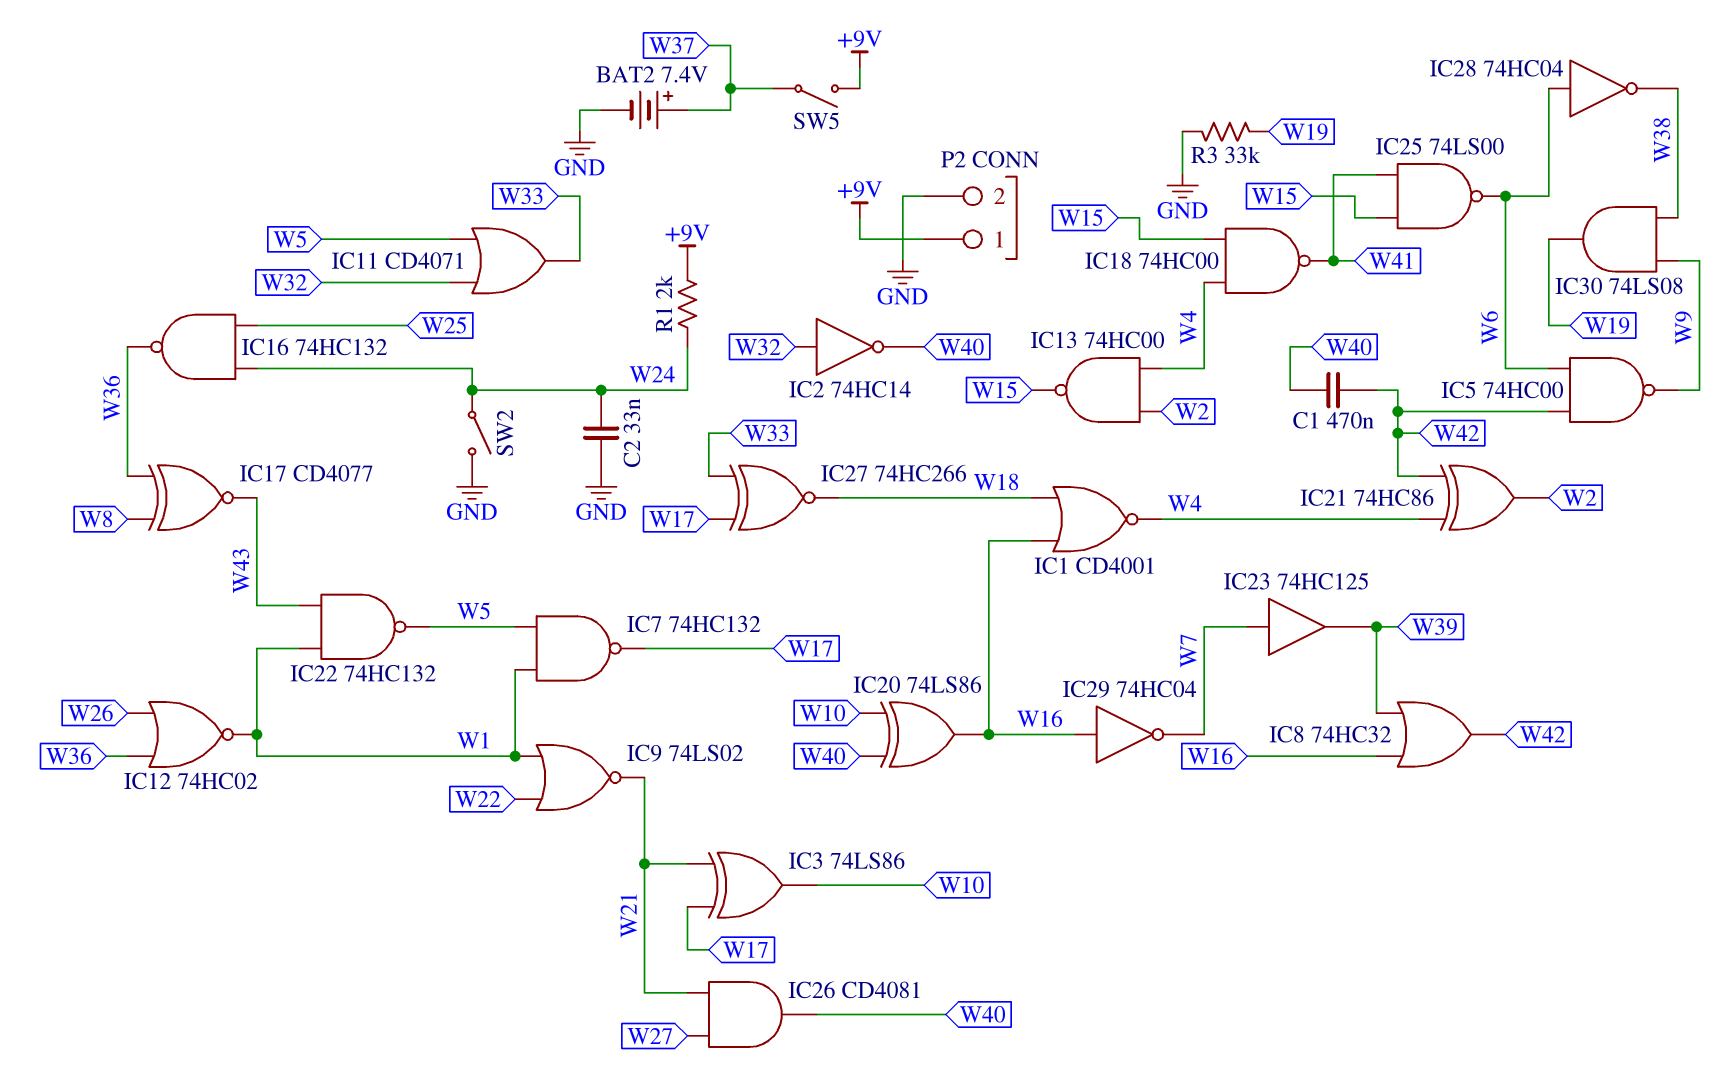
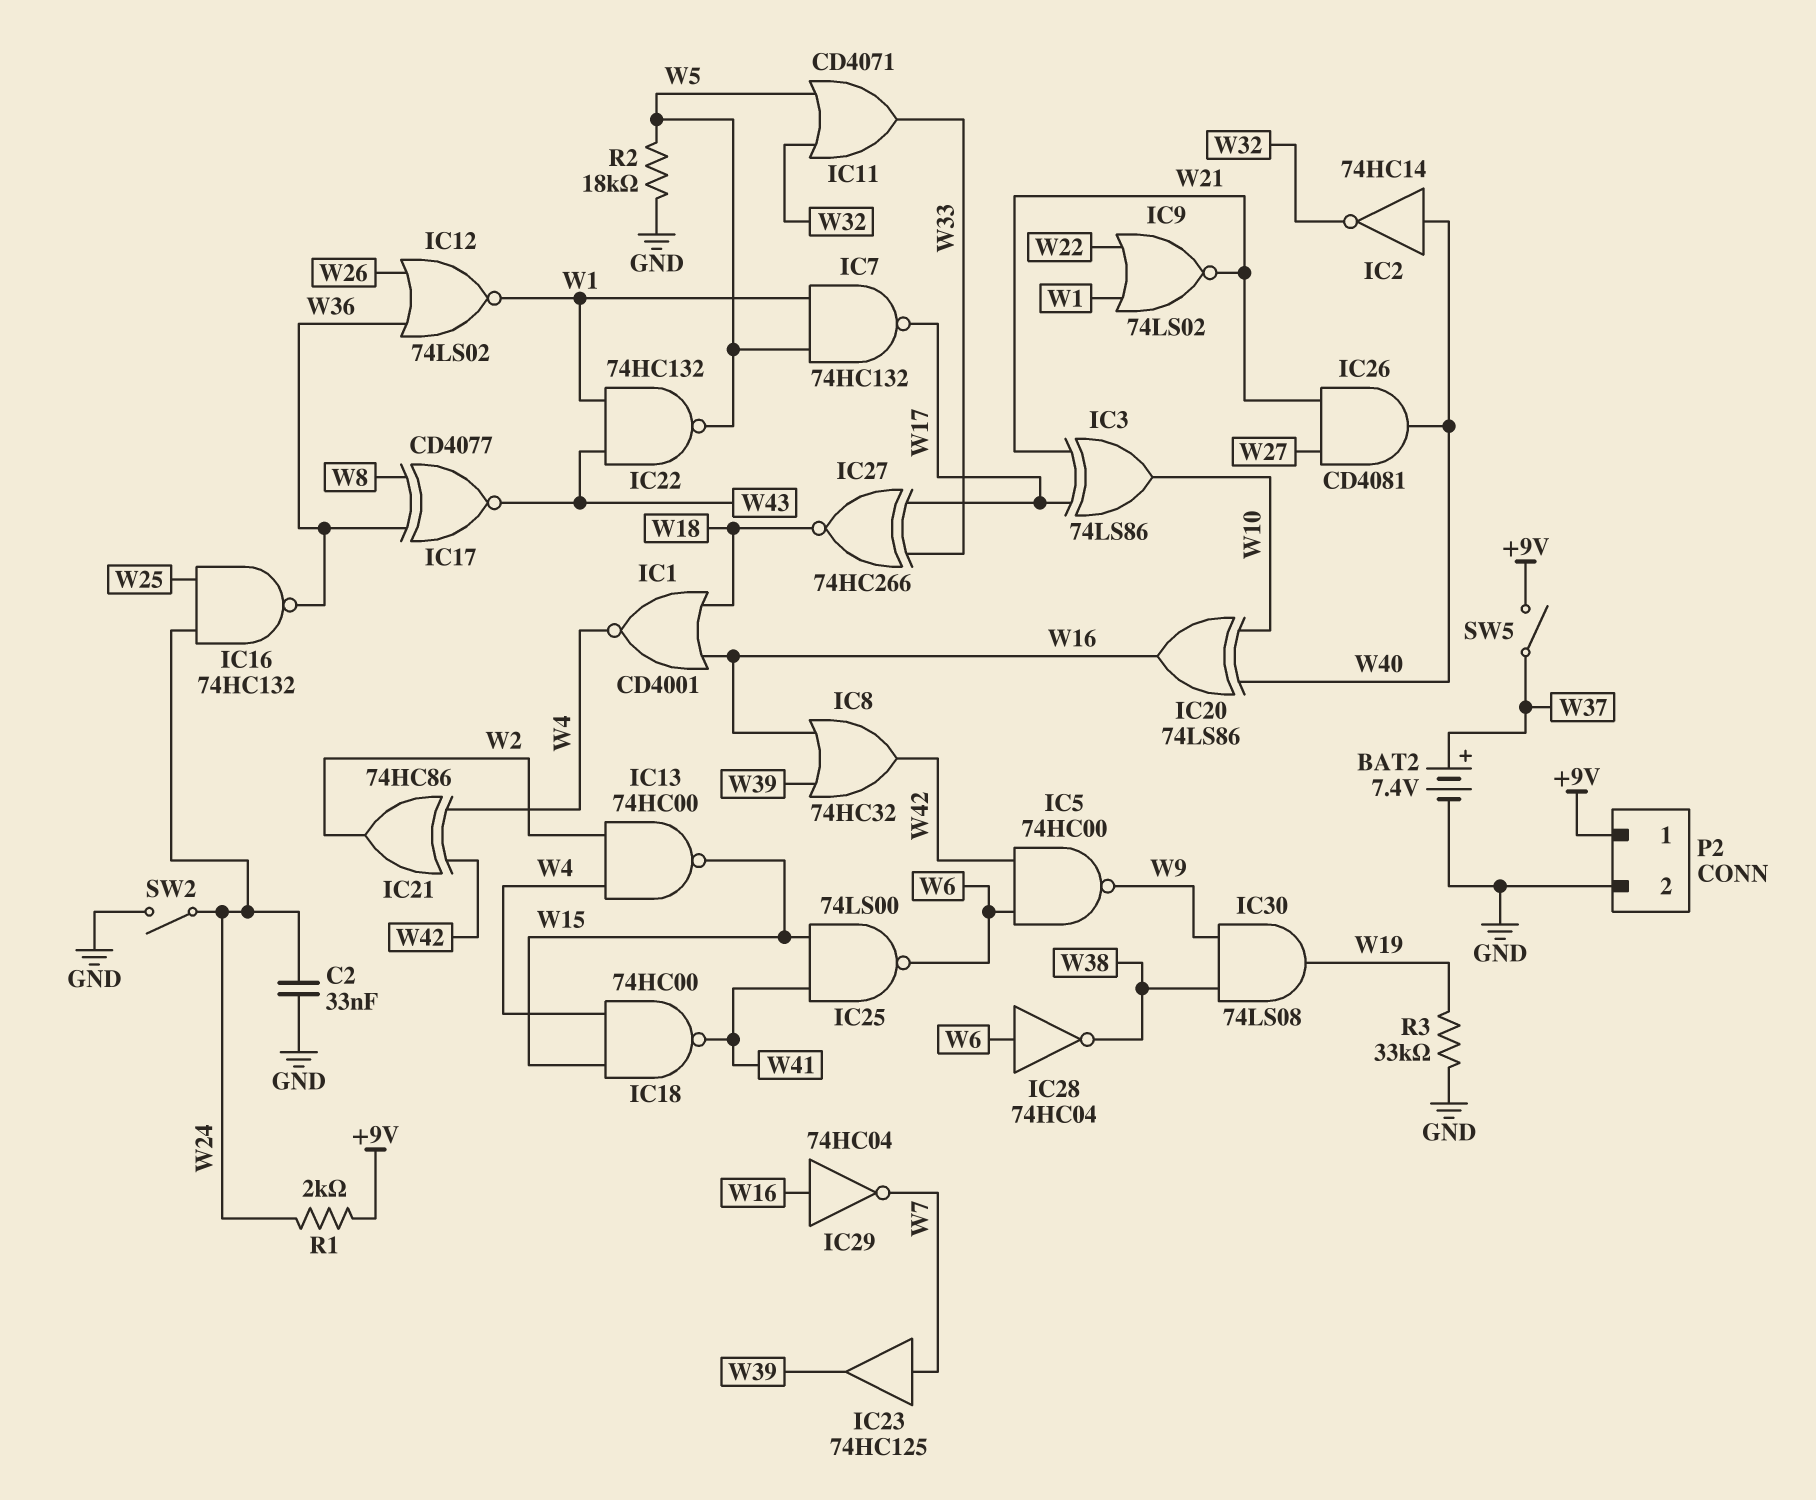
C1: 470nF (W40, W42) -> none
IC2: NOT 74HC14 (in W32, out W40) -> NOT 74HC14 (in W40, out W32)
IC12: NOR 74HC02 (in W26, in W36, out W1) -> NOR 74LS02 (in W26, in W36, out W1)
R2: none -> 18k (GND, W5)

